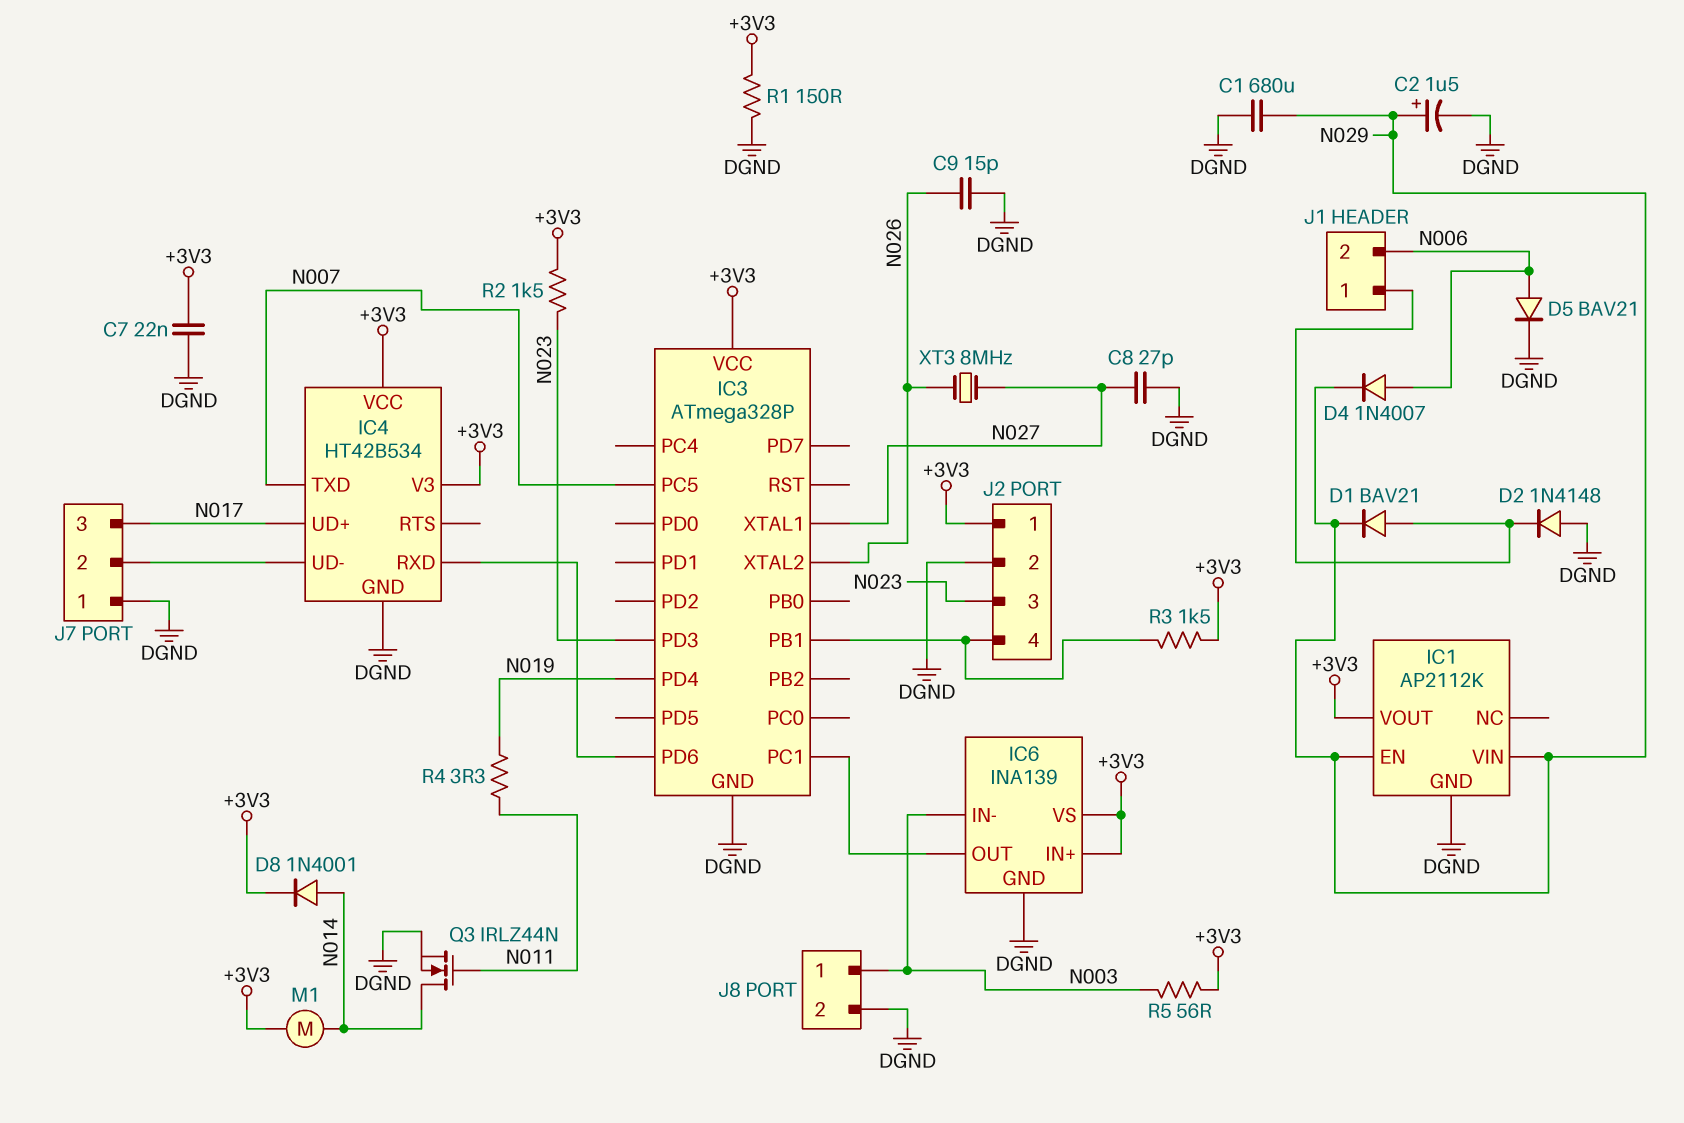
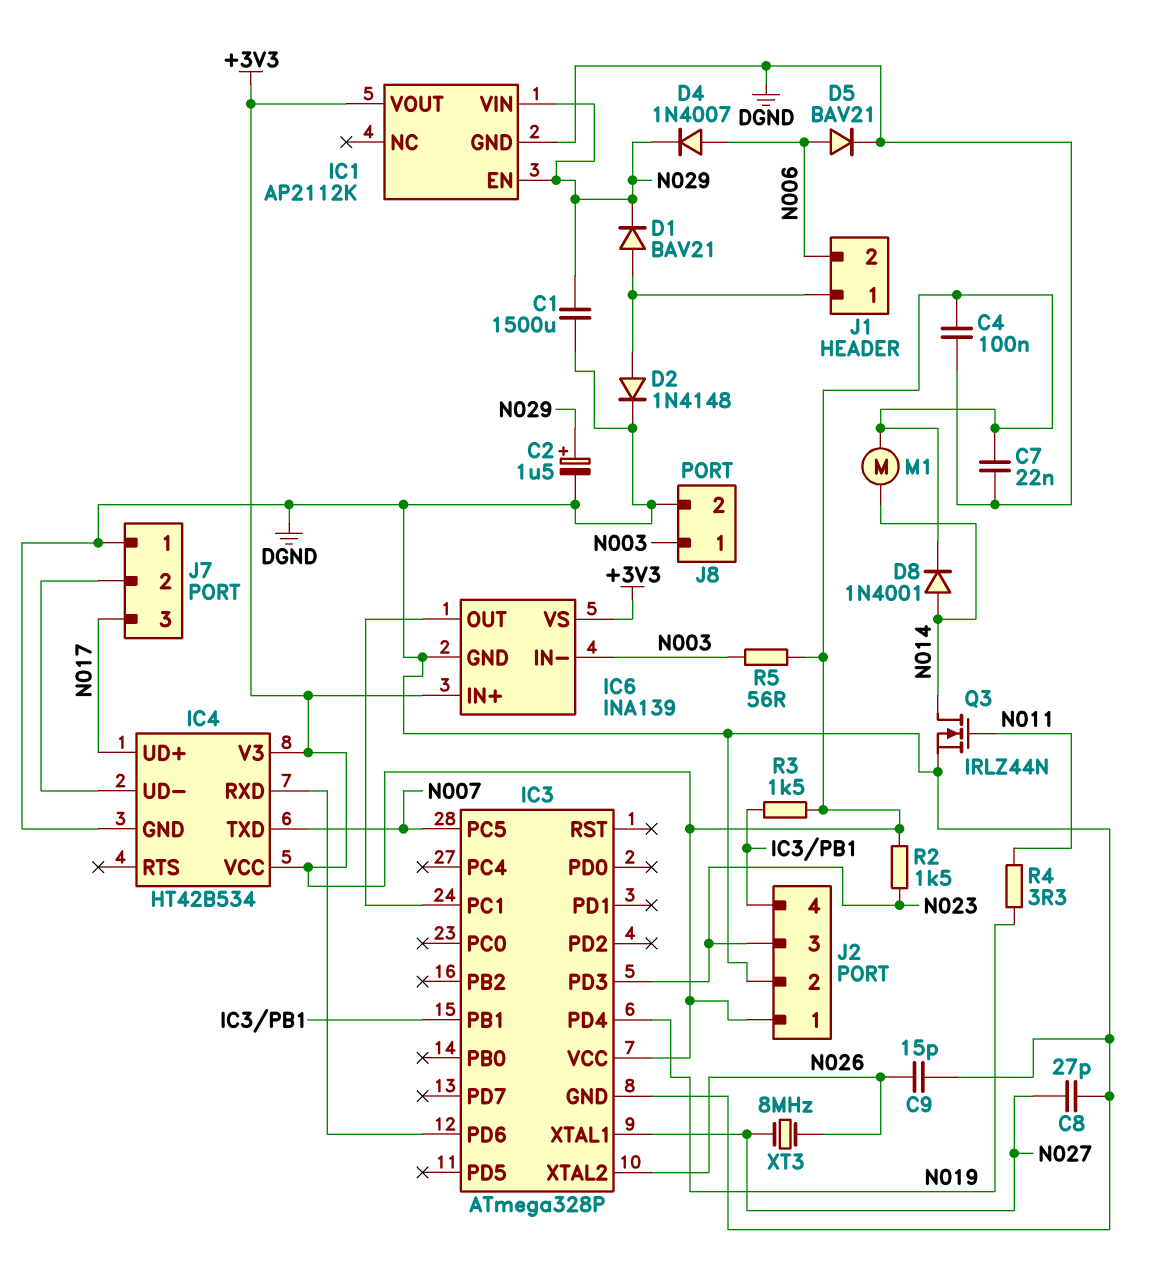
C1: 680uF (DGND, N029) -> 1500uF (DGND, N029)
C4: none -> 100nF (+3V3, DGND)
D2: diode 1N4148 (A DGND, K J1/1) -> diode 1N4148 (A J1/1, K DGND)
R1: 150 (+3V3, DGND) -> none

